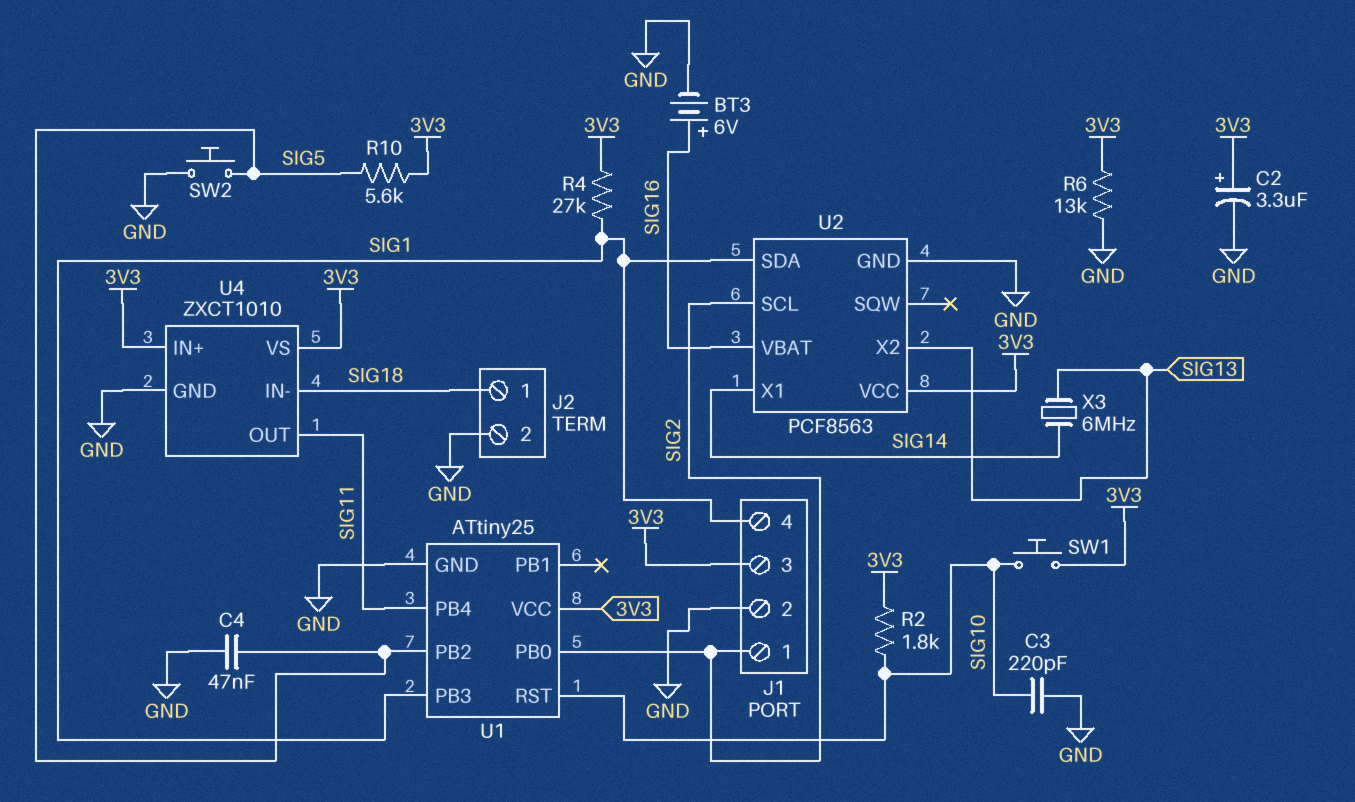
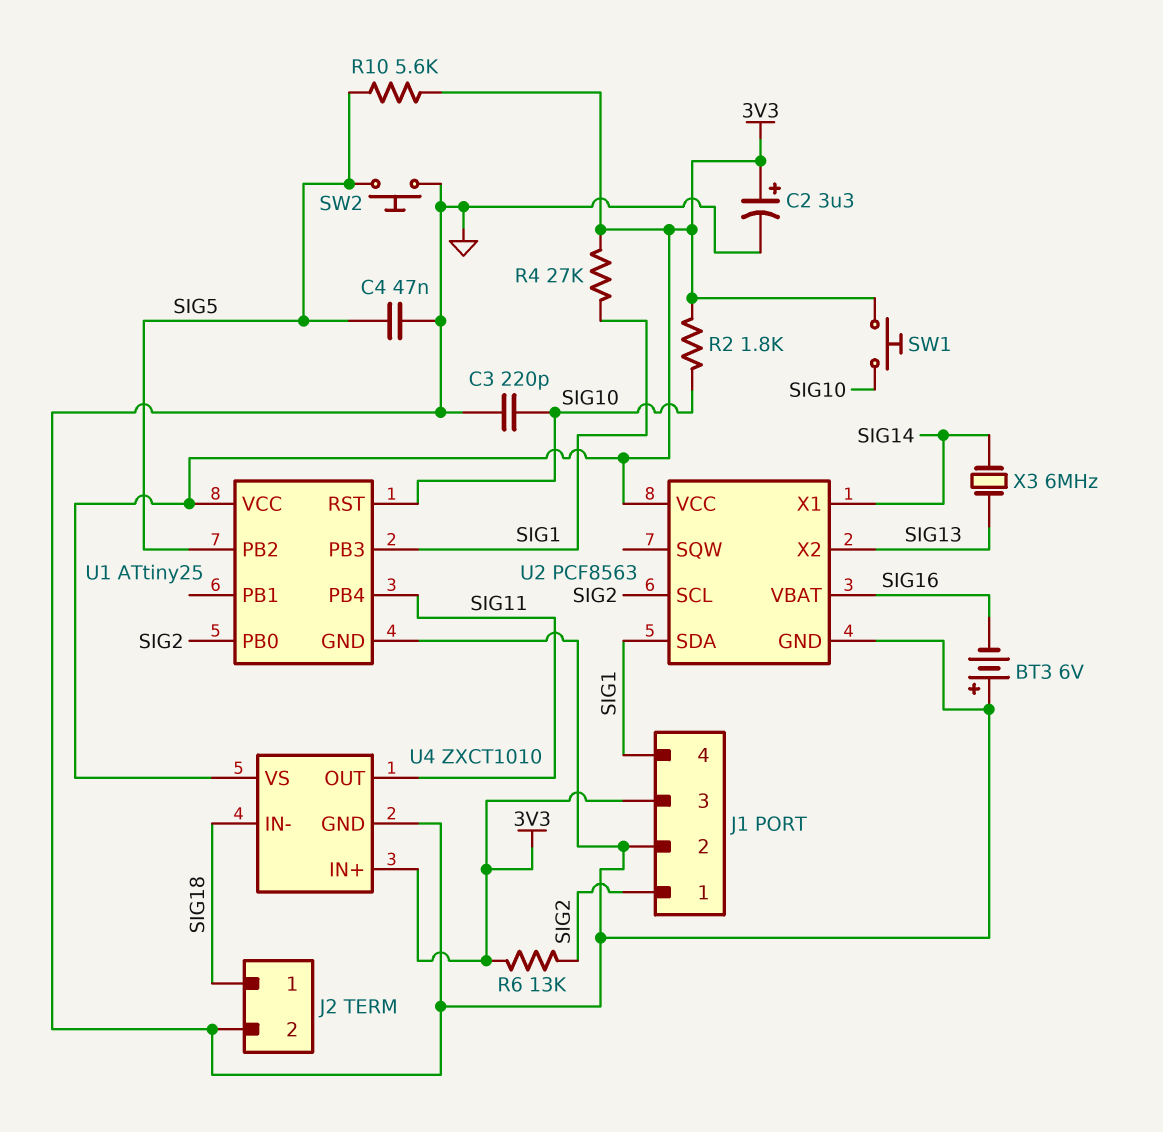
BT3: 6V (plus SIG16, minus GND) -> 6V (plus GND, minus SIG16)
R6: 13k (3V3, GND) -> 13k (3V3, SIG2)

